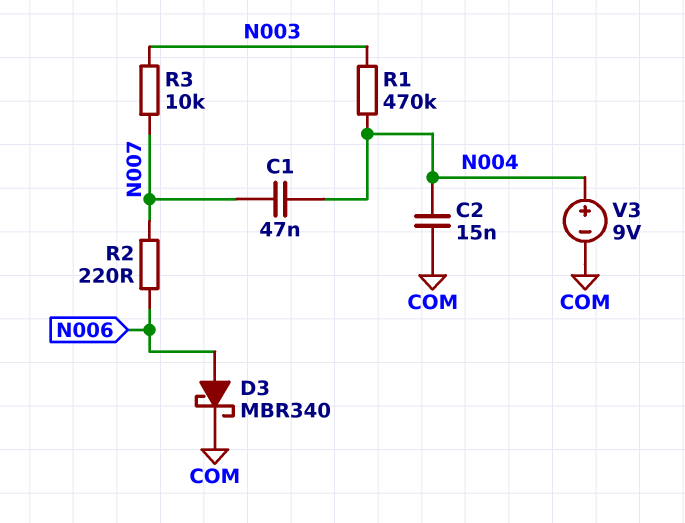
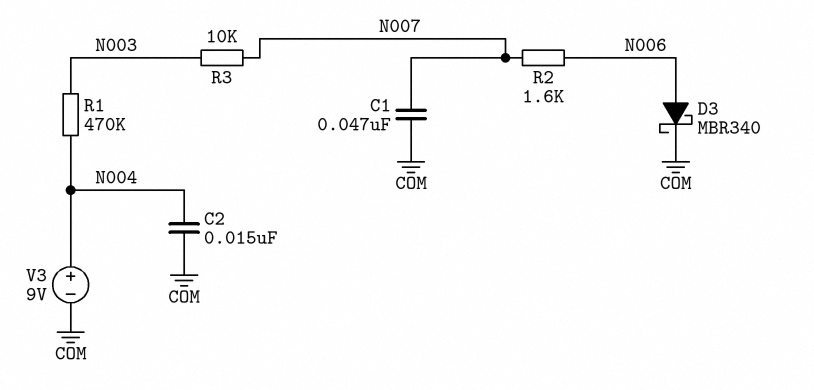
C1: 47nF (N004, N007) -> 47nF (COM, N007)
R2: 220 (N006, N007) -> 1.6k (N006, N007)

